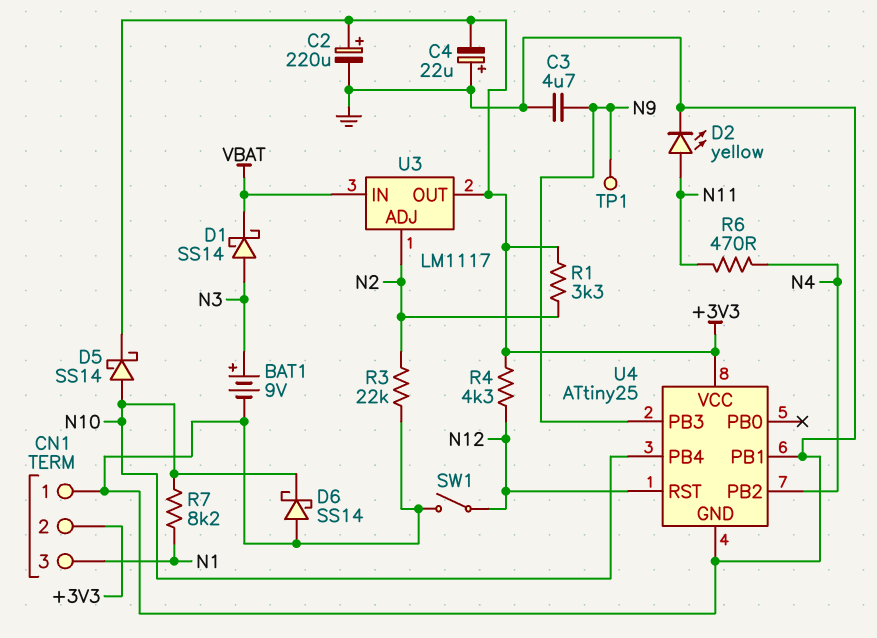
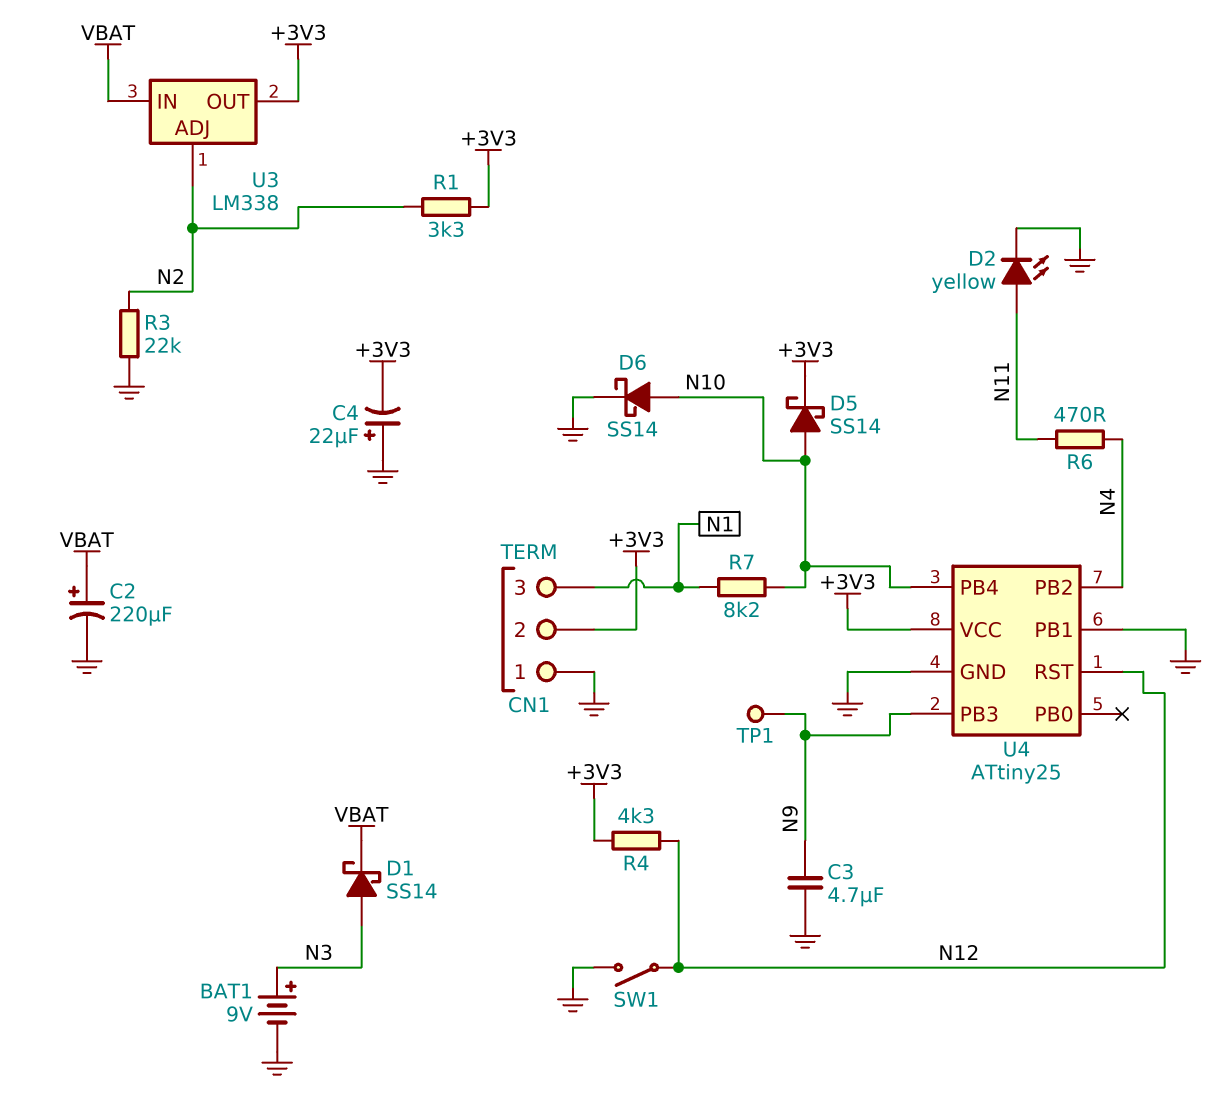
C2: 220uF (plus +3V3, minus GND) -> 220uF (plus VBAT, minus GND)
D6: schottky SS14 (A GND, K N10) -> schottky SS14 (A N10, K GND)
U3: LM1117 -> LM338

